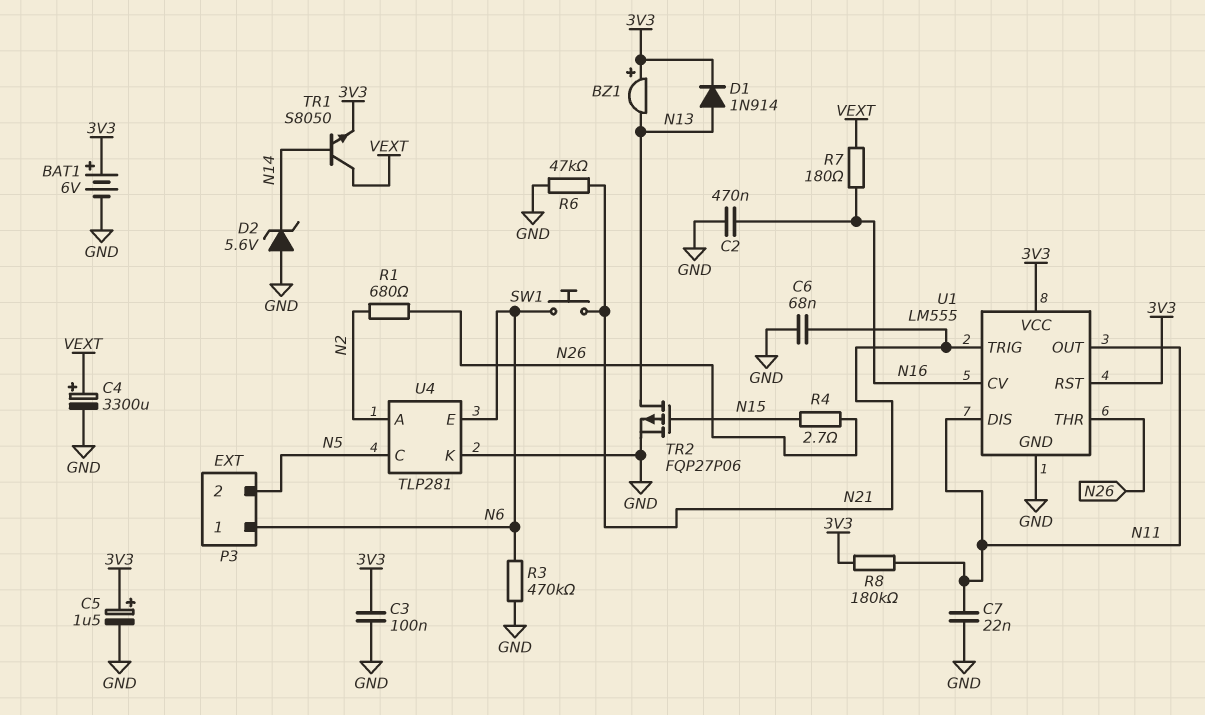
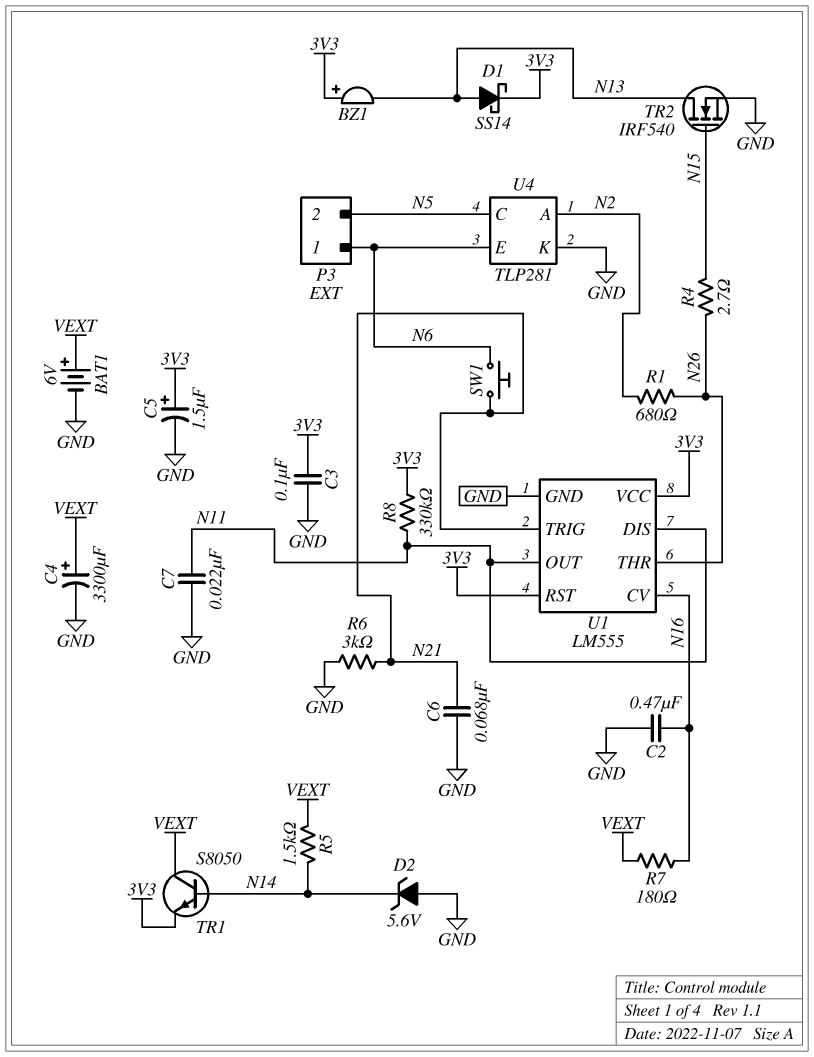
BAT1: 6V (plus 3V3, minus GND) -> 6V (plus VEXT, minus GND)
D1: diode 1N914 (A N13, K 3V3) -> schottky SS14 (A N13, K 3V3)
R3: 470k (GND, N6) -> none
R5: none -> 1.5k (N14, VEXT)
R6: 47k (GND, N21) -> 3k (GND, N21)
R8: 180k (3V3, N11) -> 330k (3V3, N11)
TR2: PMOS FQP27P06 (G N15, D N13, S GND) -> NMOS IRF540 (G N15, D N13, S GND)

